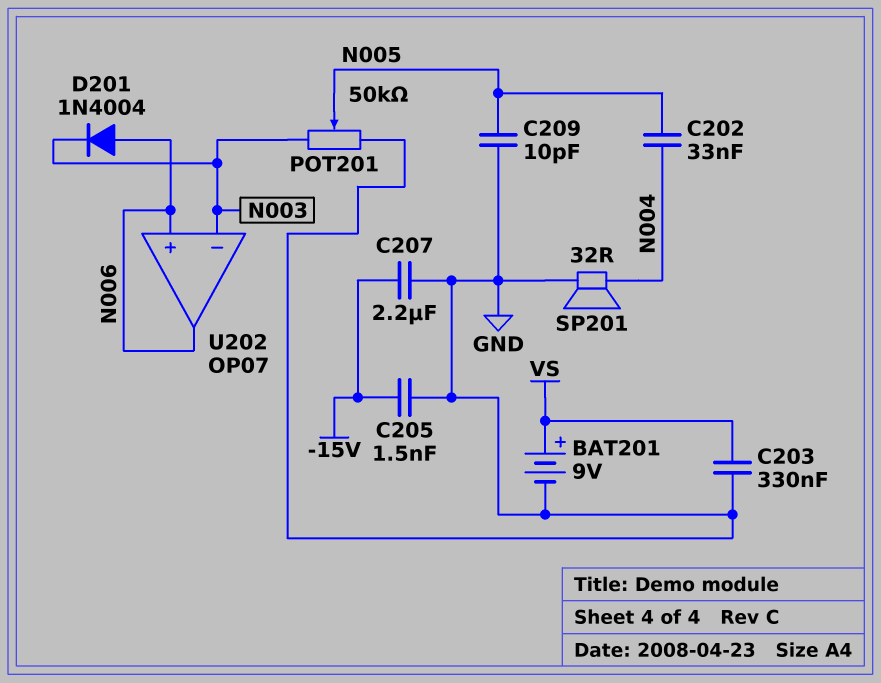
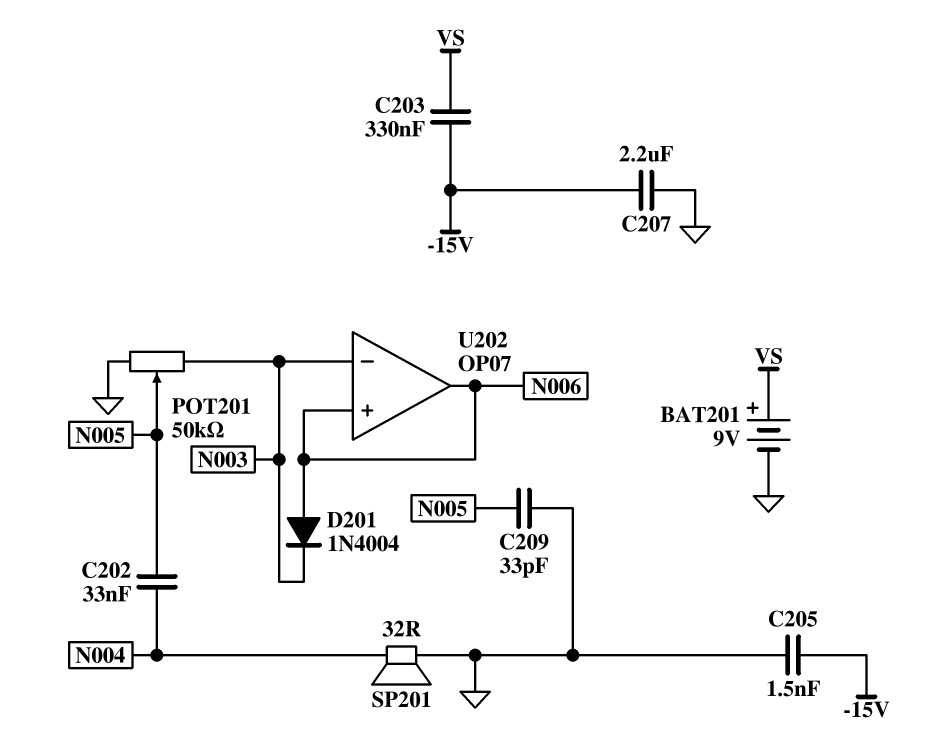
C203: 330nF (GND, VS) -> 330nF (-15V, VS)
C209: 10pF (GND, N005) -> 33pF (GND, N005)

